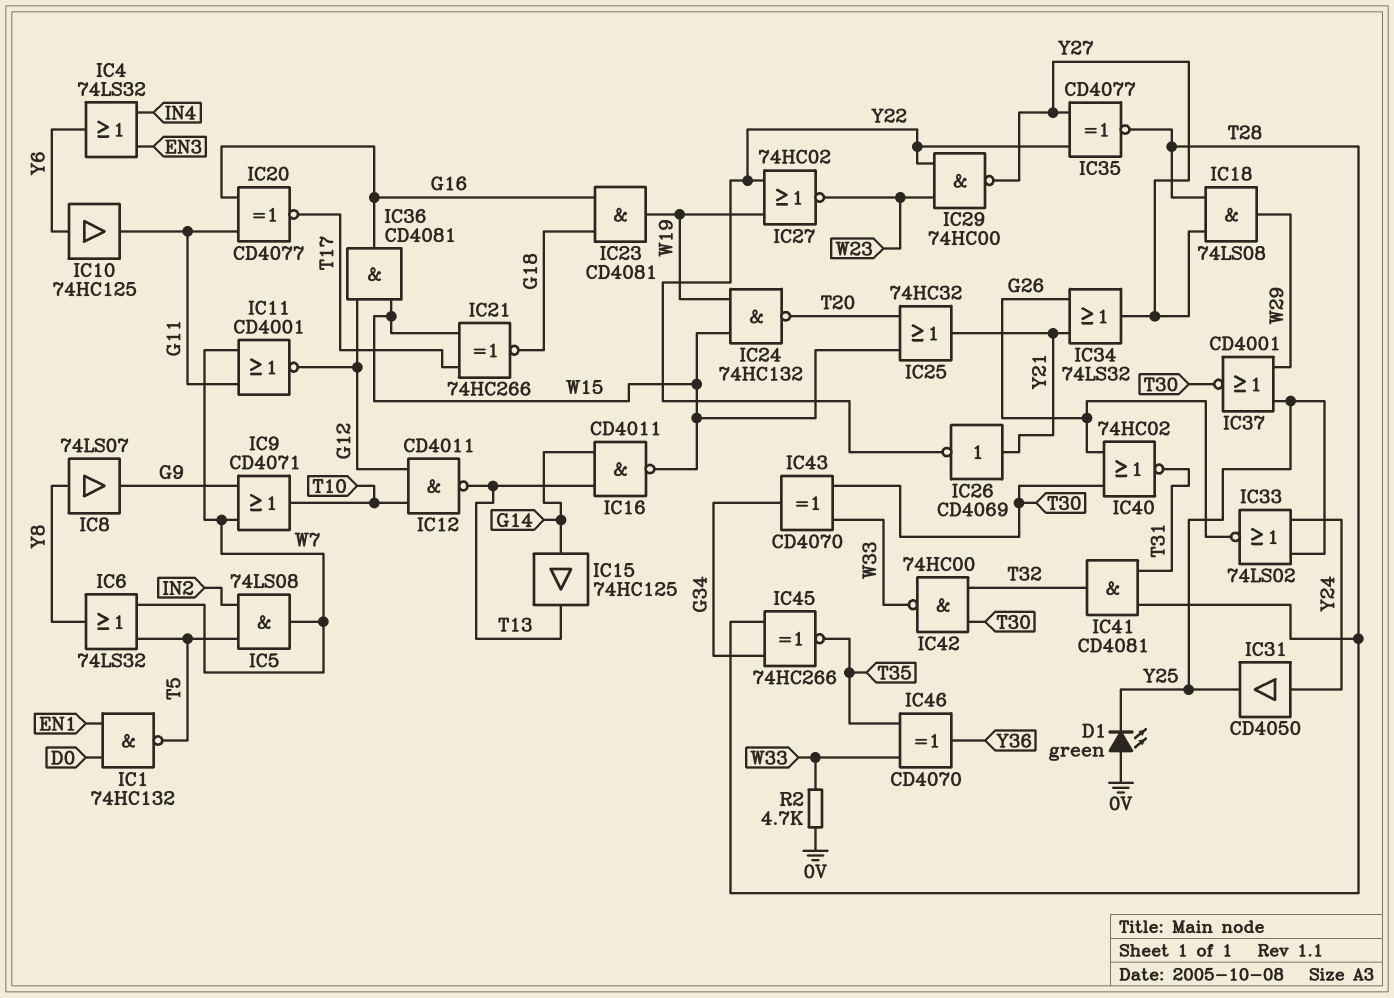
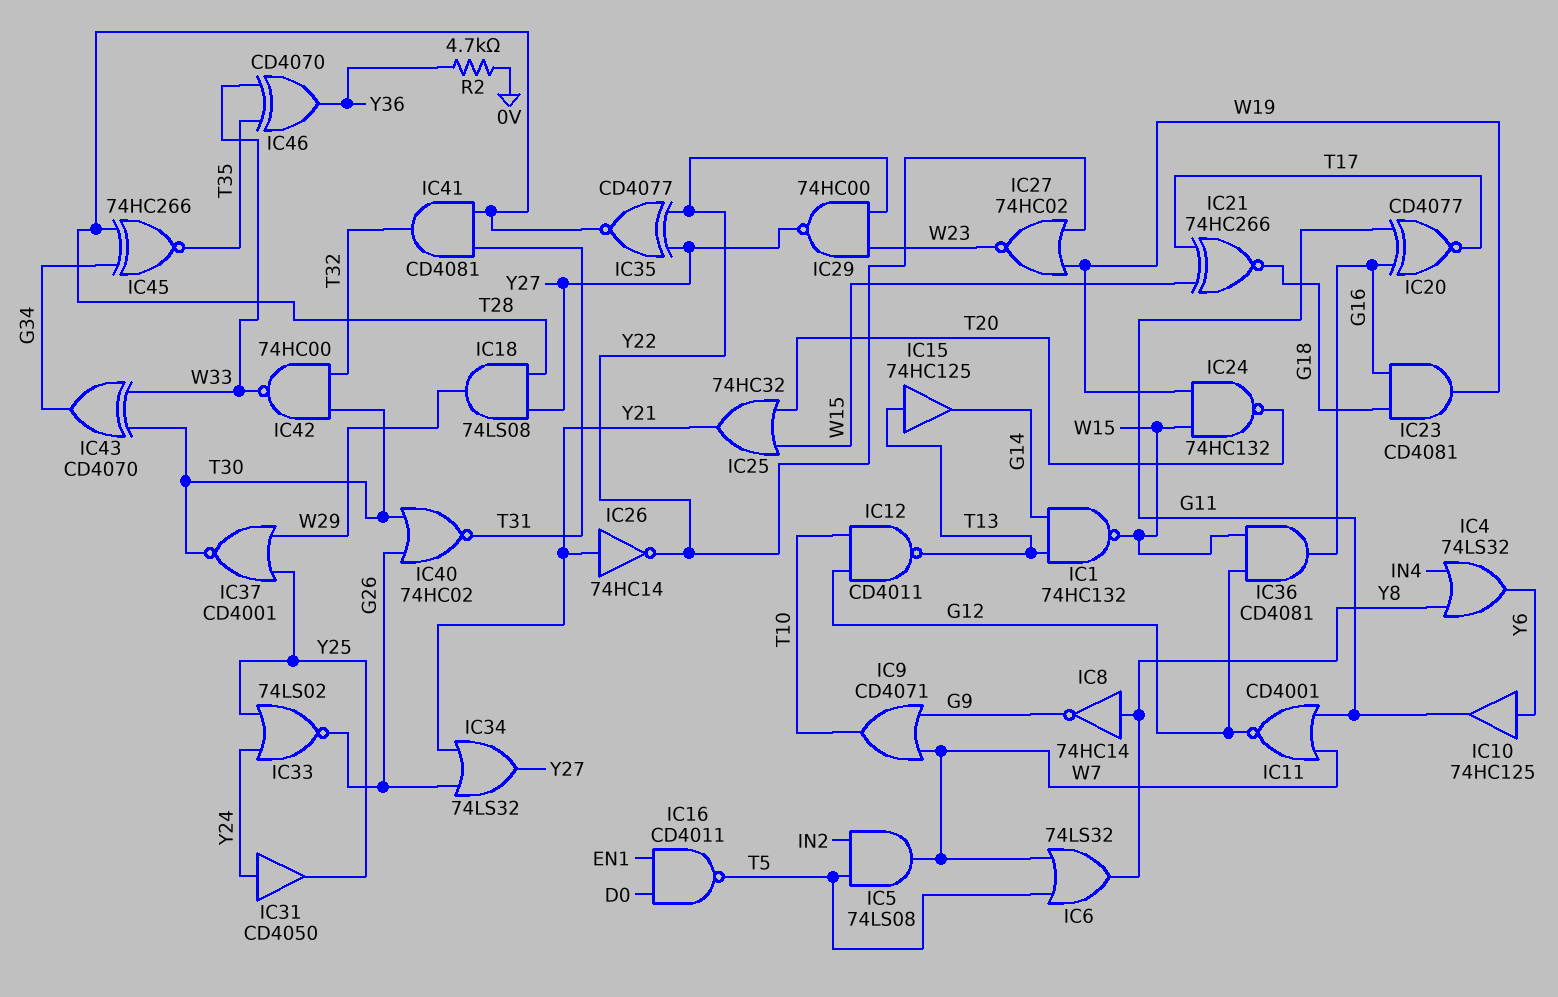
D1: LED green (A 0V, K Y25) -> none
IC1: NAND 74HC132 (in D0, in EN1, out T5) -> NAND 74HC132 (in G14, in T13, out W15)
IC4: OR 74LS32 (in EN3, in IN4, out Y6) -> OR 74LS32 (in IN4, in Y8, out Y6)
IC8: buffer 74LS07 (in Y8, out G9) -> NOT 74HC14 (in Y8, out G9)
IC15: buffer 74HC125 (in G14, out T13) -> buffer 74HC125 (in T13, out G14)
IC16: NAND CD4011 (in G14, in T13, out W15) -> NAND CD4011 (in D0, in EN1, out T5)
IC26: NOT CD4069 (in Y21, out Y22) -> NOT 74HC14 (in Y21, out Y22)
R2: 4.7k (0V, W33) -> 4.7k (0V, Y36)

